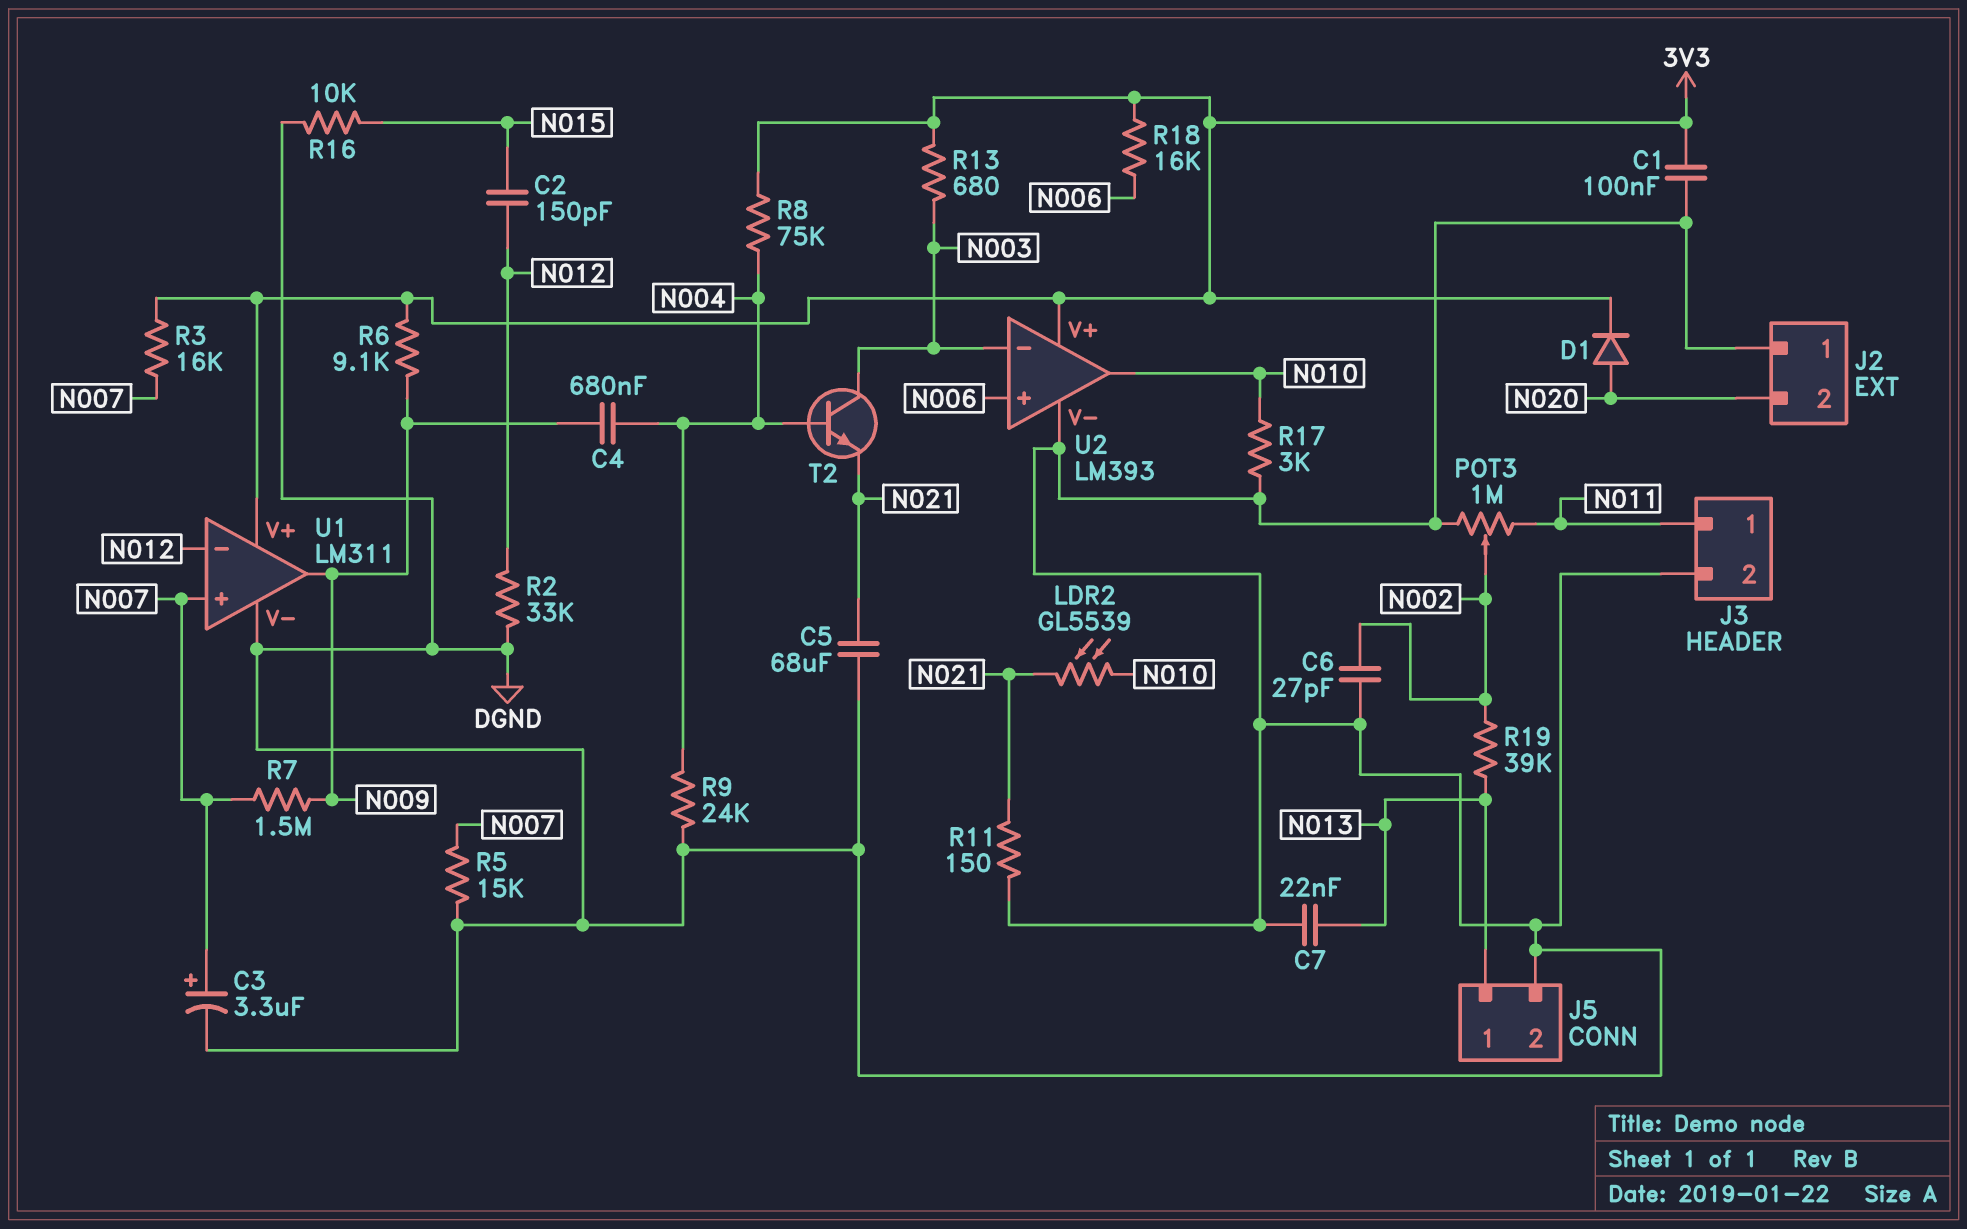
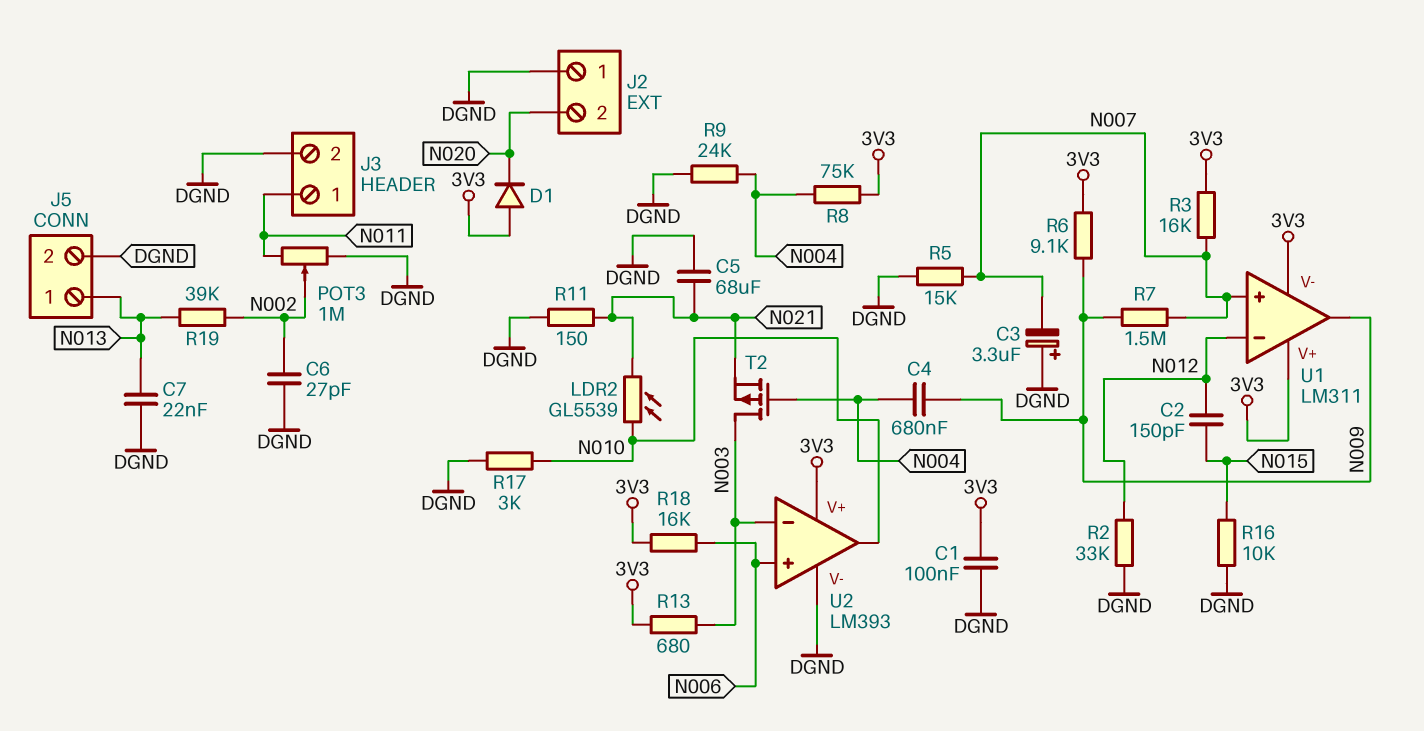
C3: 3.3uF (plus N007, minus DGND) -> 3.3uF (plus DGND, minus N007)
D1: diode (A N020, K 3V3) -> diode (A 3V3, K N020)
T2: NPN (B N004, C N003, E N021) -> PMOS (G N004, D N003, S N021)
U1 pin V-: DGND -> 3V3

